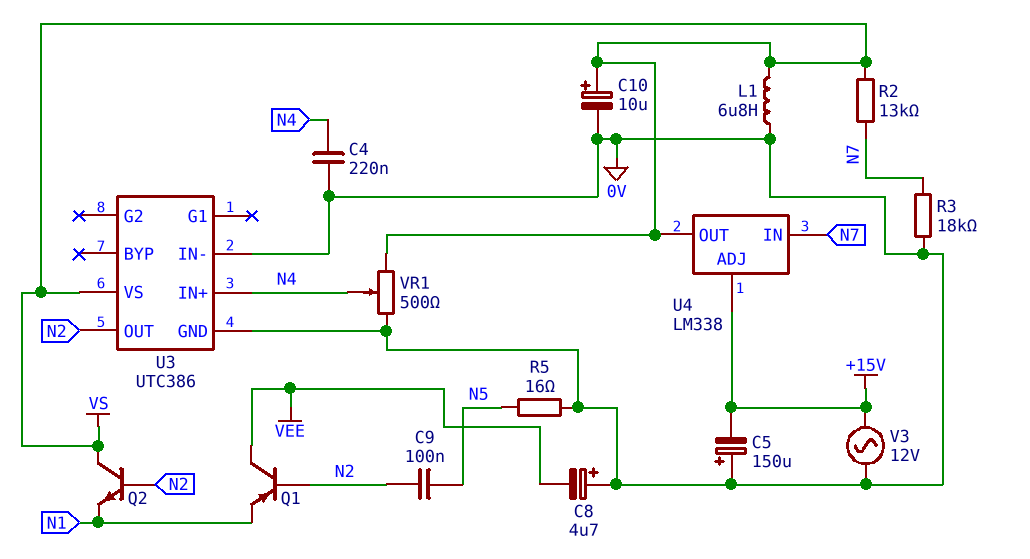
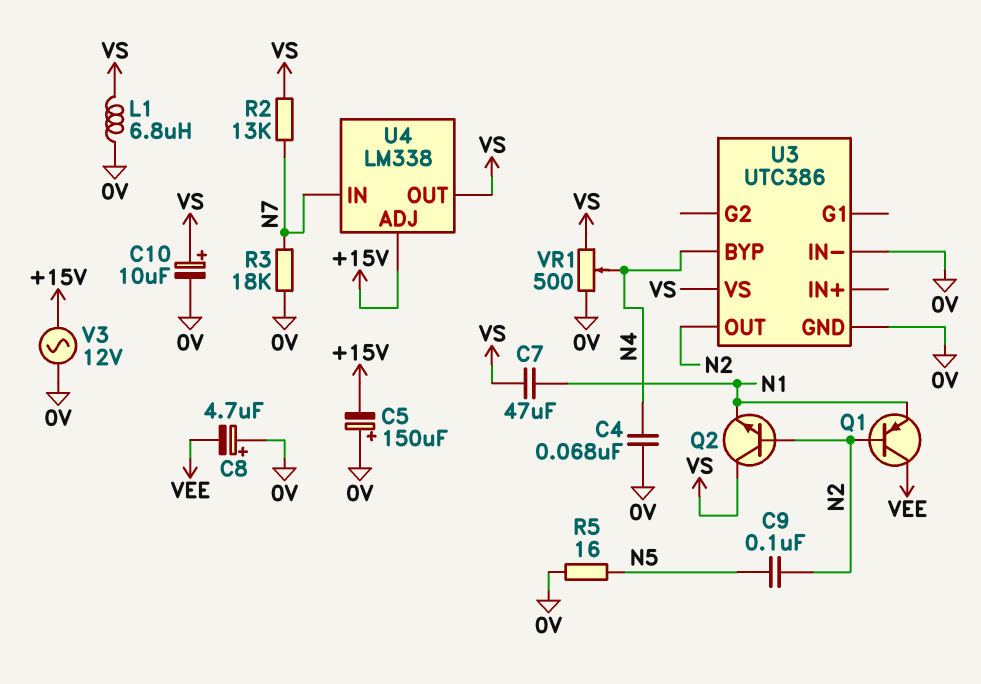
C4: 220nF (0V, N4) -> 68nF (0V, N4)
C7: none -> 47uF (N1, VS)
U3 pin BYP: none -> N4
U3 pin IN+: N4 -> none

